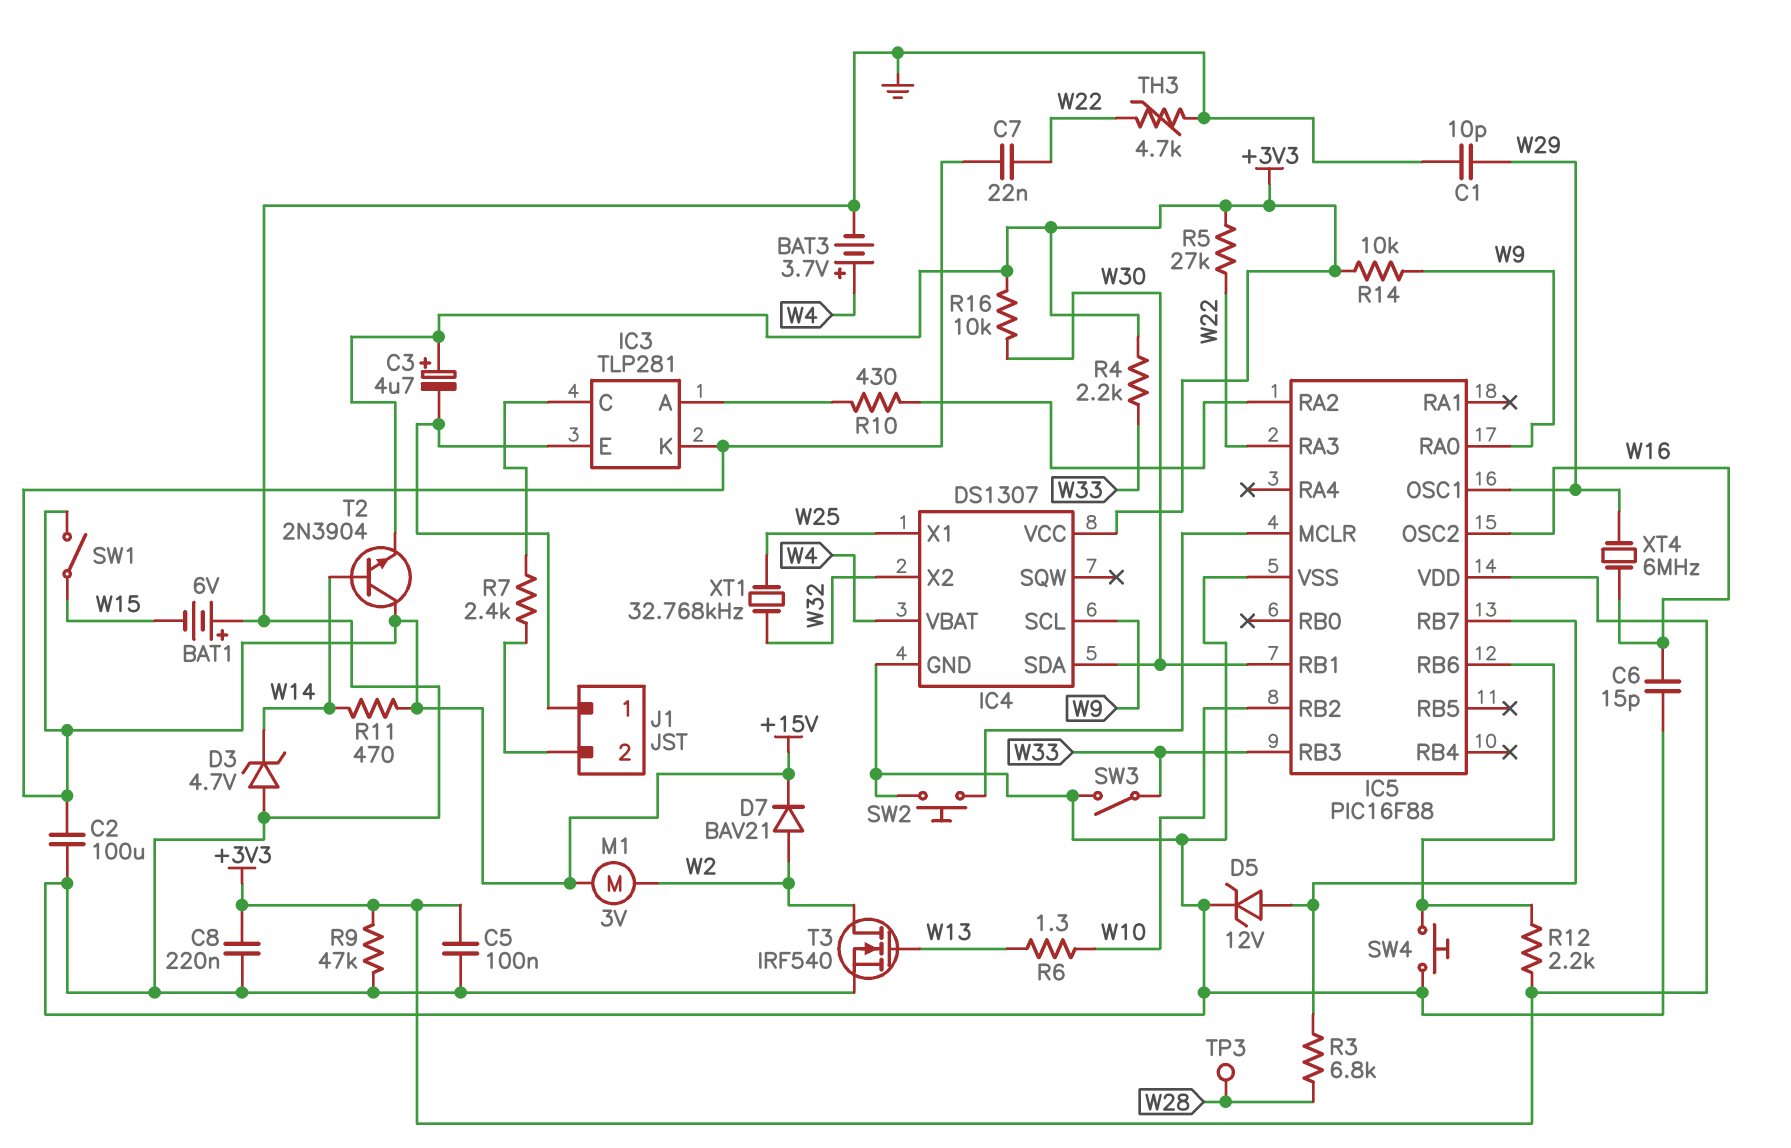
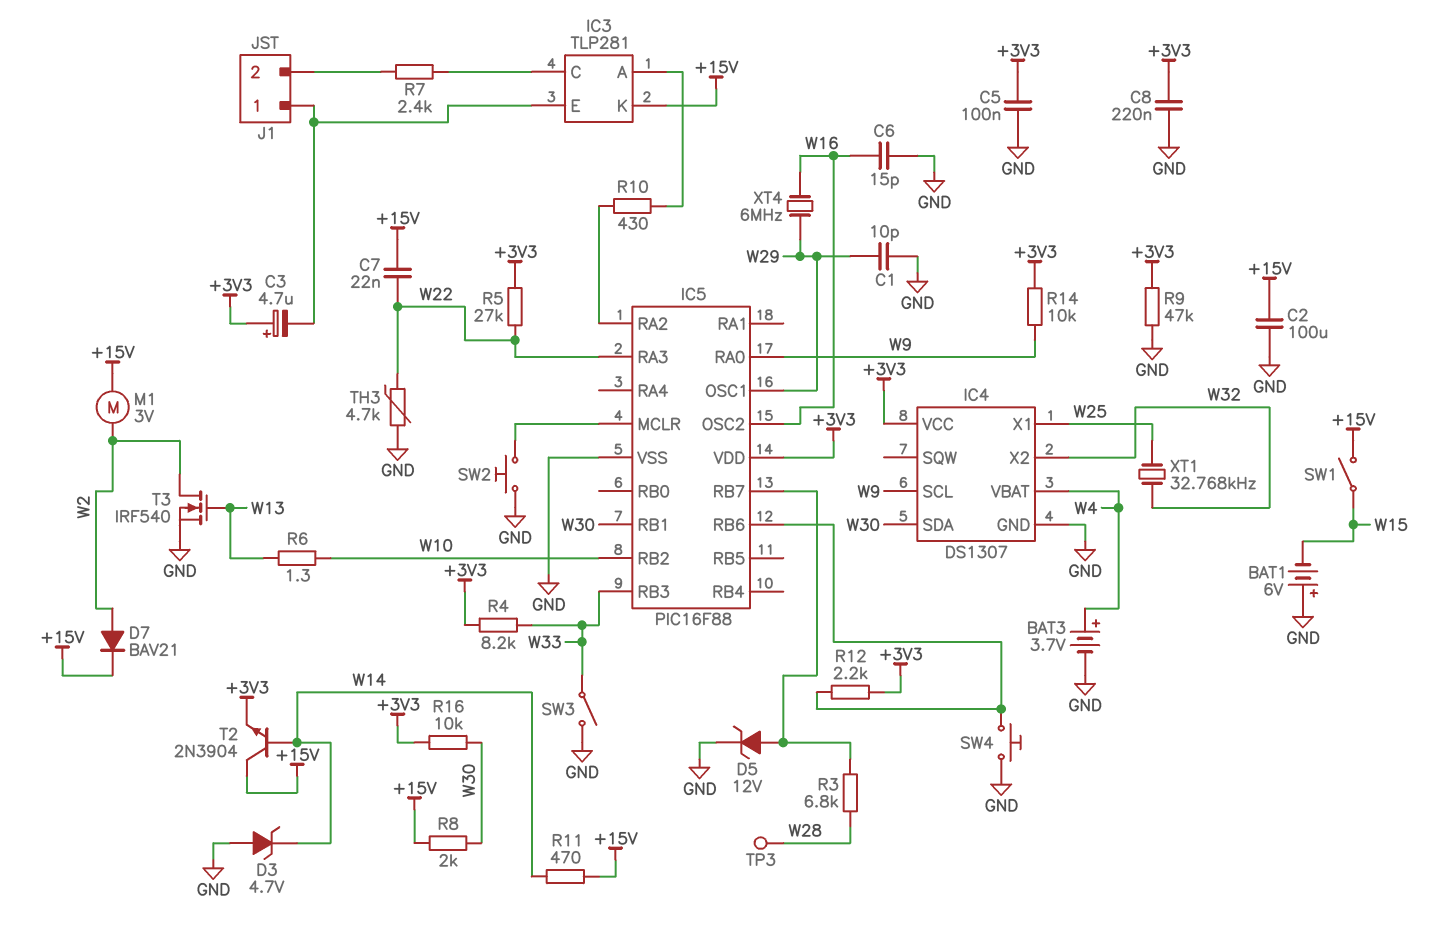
R4: 2.2k (+3V3, W33) -> 8.2k (+3V3, W33)
R8: none -> 2k (+15V, W30)

